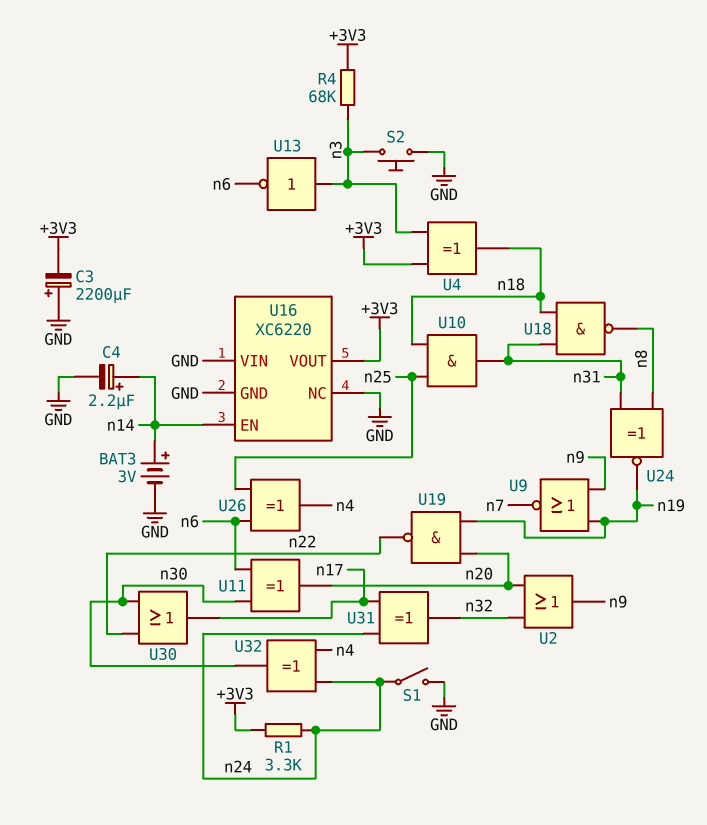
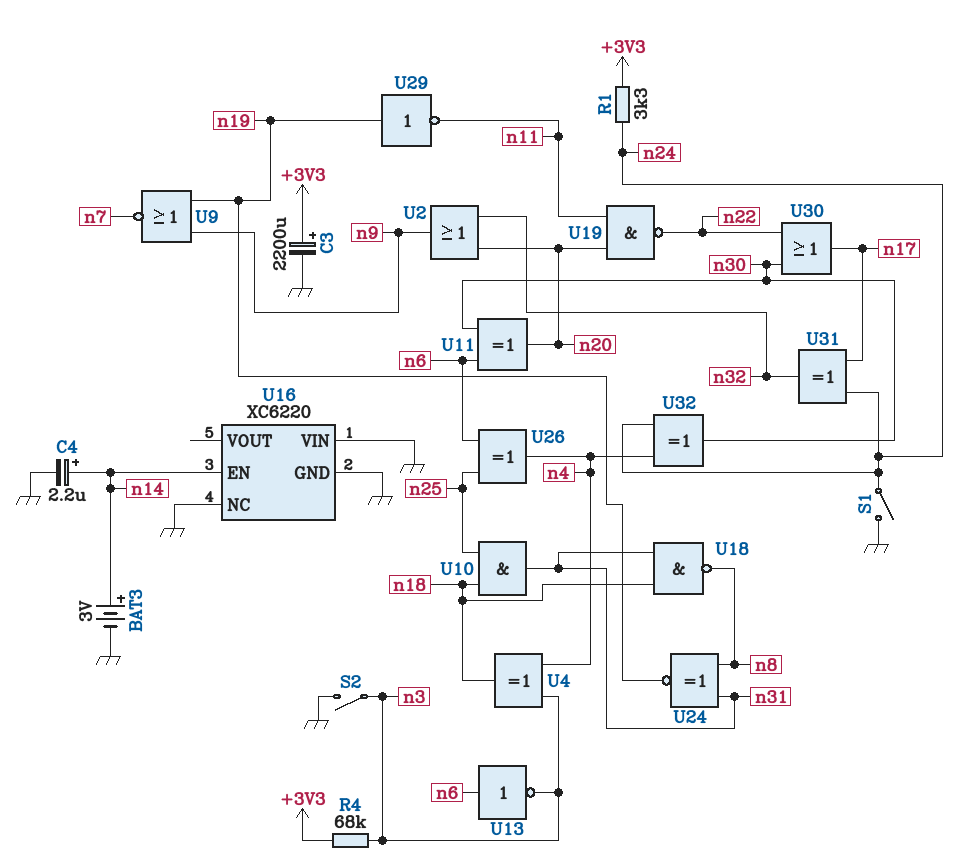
C3: 2200uF (plus GND, minus +3V3) -> 2200uF (plus +3V3, minus GND)
S2: button (GND, n3) -> switch (GND, n3)
U4: XOR (in +3V3, in n3, out n18) -> XOR (in n3, in n4, out n18)
U13: NOT (in n3, out n6) -> NOT (in n6, out n3)
U16 pin VOUT: +3V3 -> none
U19: NAND (in n19, in n20, out n22) -> NAND (in n11, in n20, out n22)
U29: none -> NOT (in n19, out n11)

